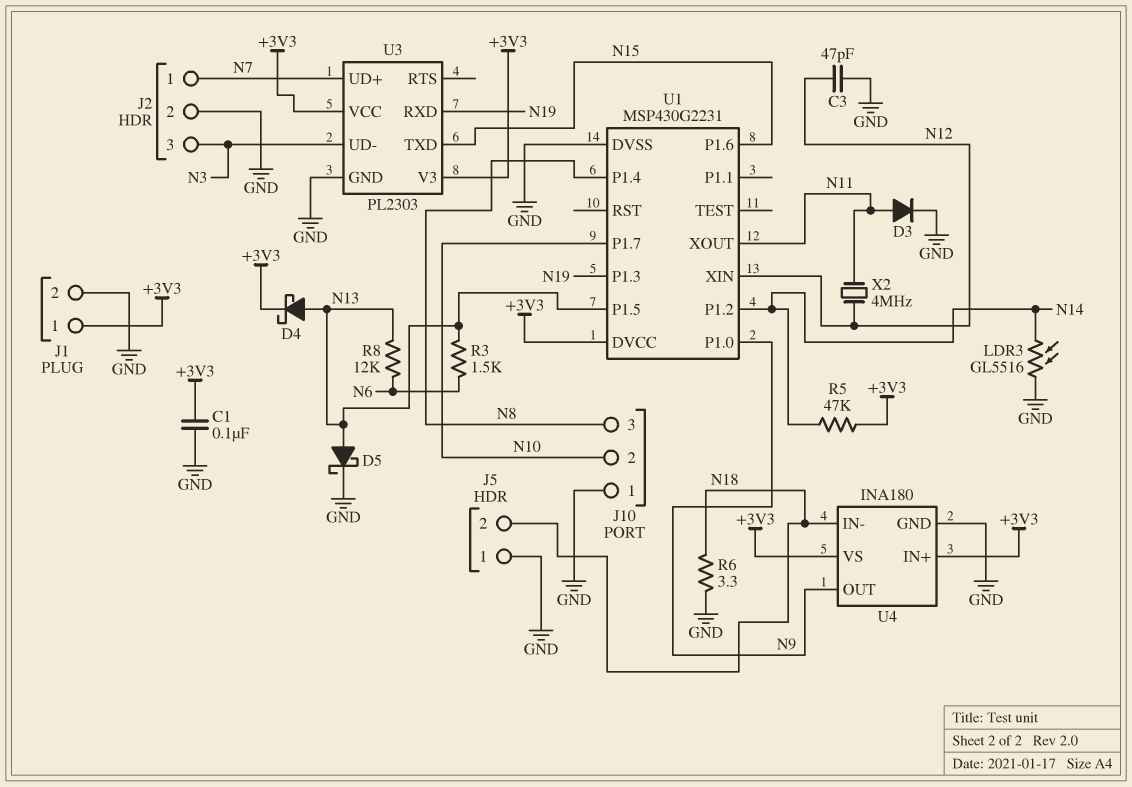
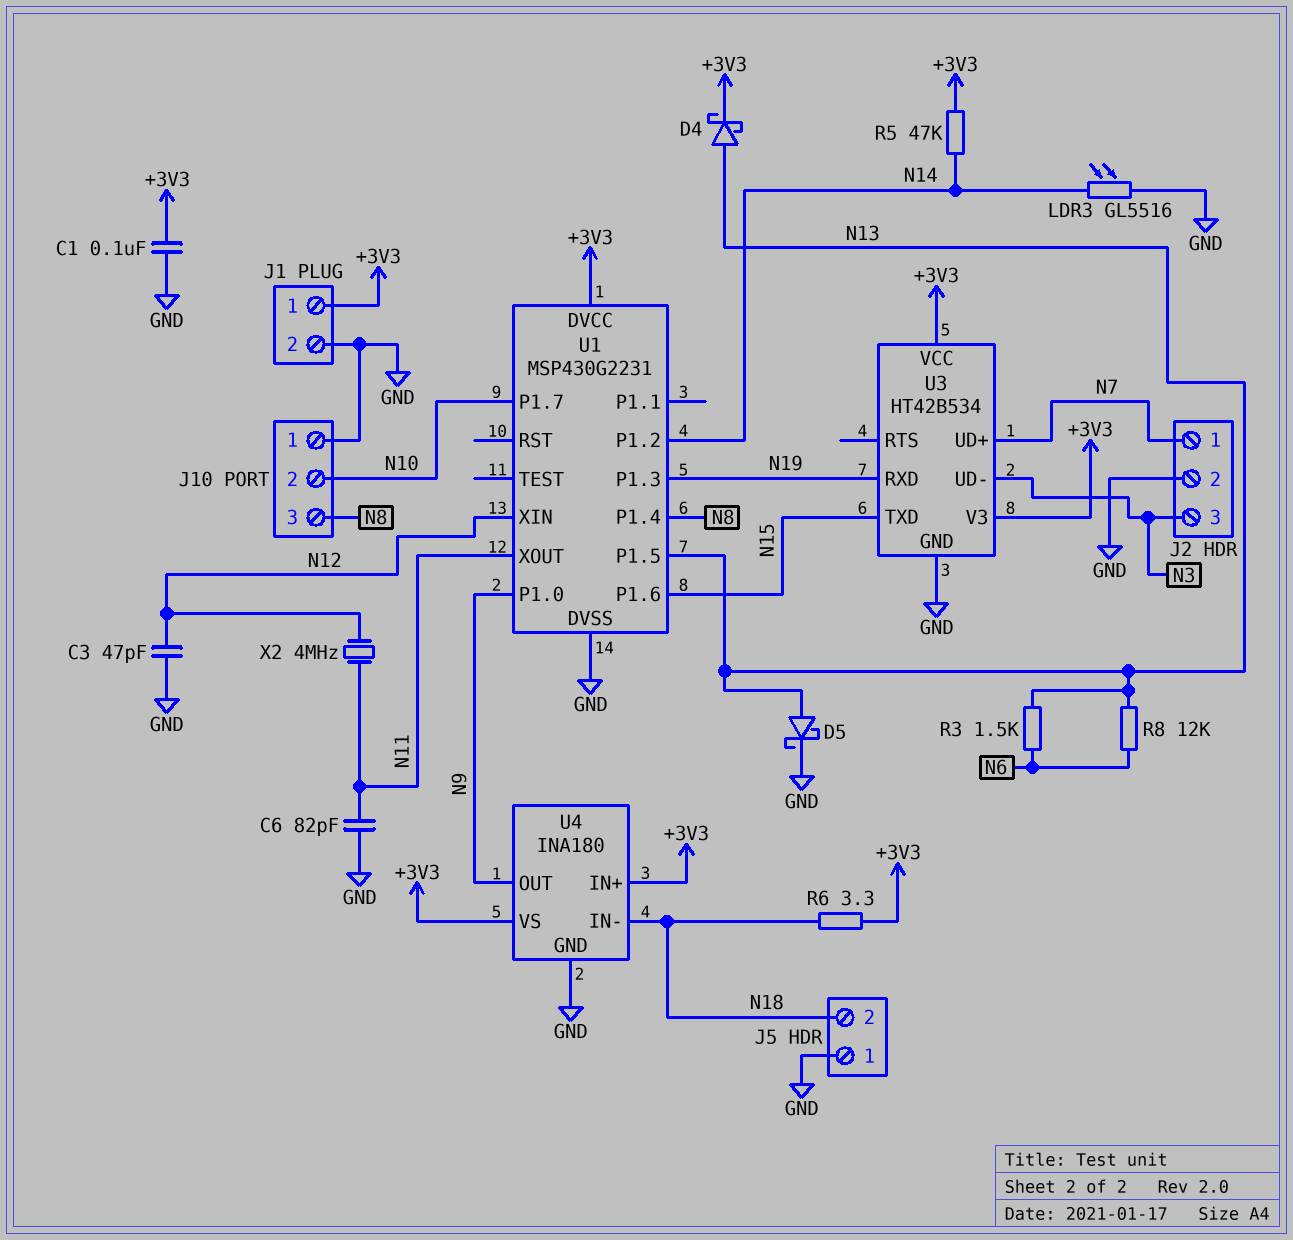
C6: none -> 82pF (GND, N11)
D3: diode (A N11, K GND) -> none
R6: 3.3 (GND, N18) -> 3.3 (+3V3, N18)
U3: PL2303 -> HT42B534

